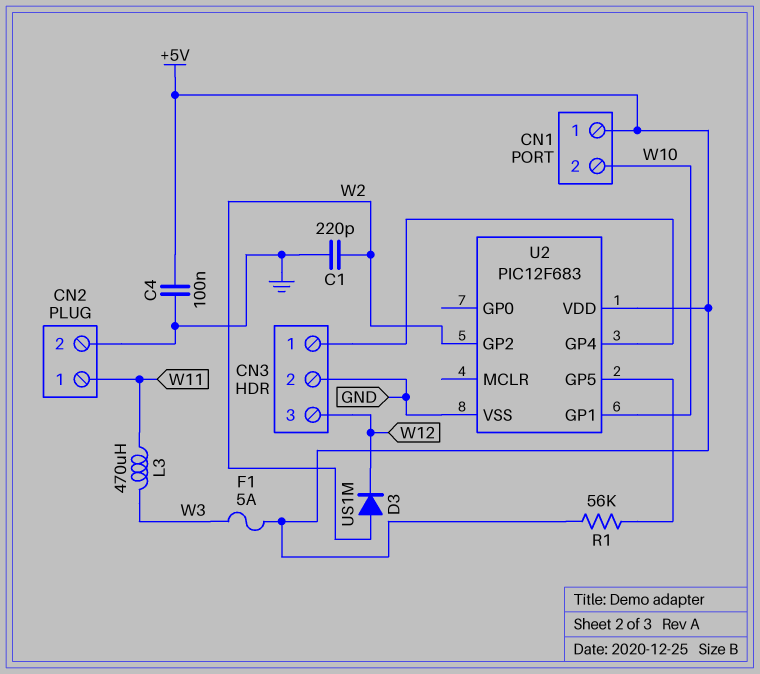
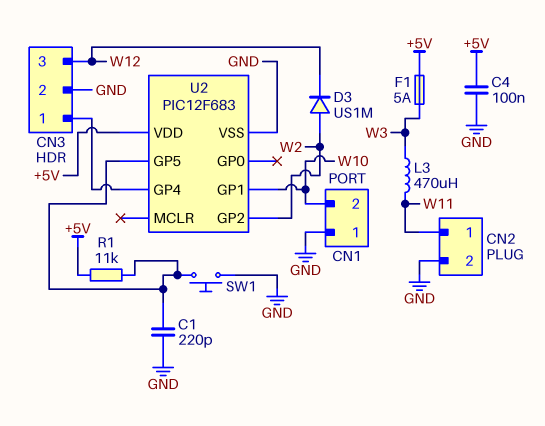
C1: 220pF (GND, W2) -> 220pF (GND, U2/GP5)
CN1 pin 1: +5V -> GND
R1: 56k (+5V, U2/GP5) -> 11k (+5V, U2/GP5)
SW1: none -> button (GND, U2/GP5)

